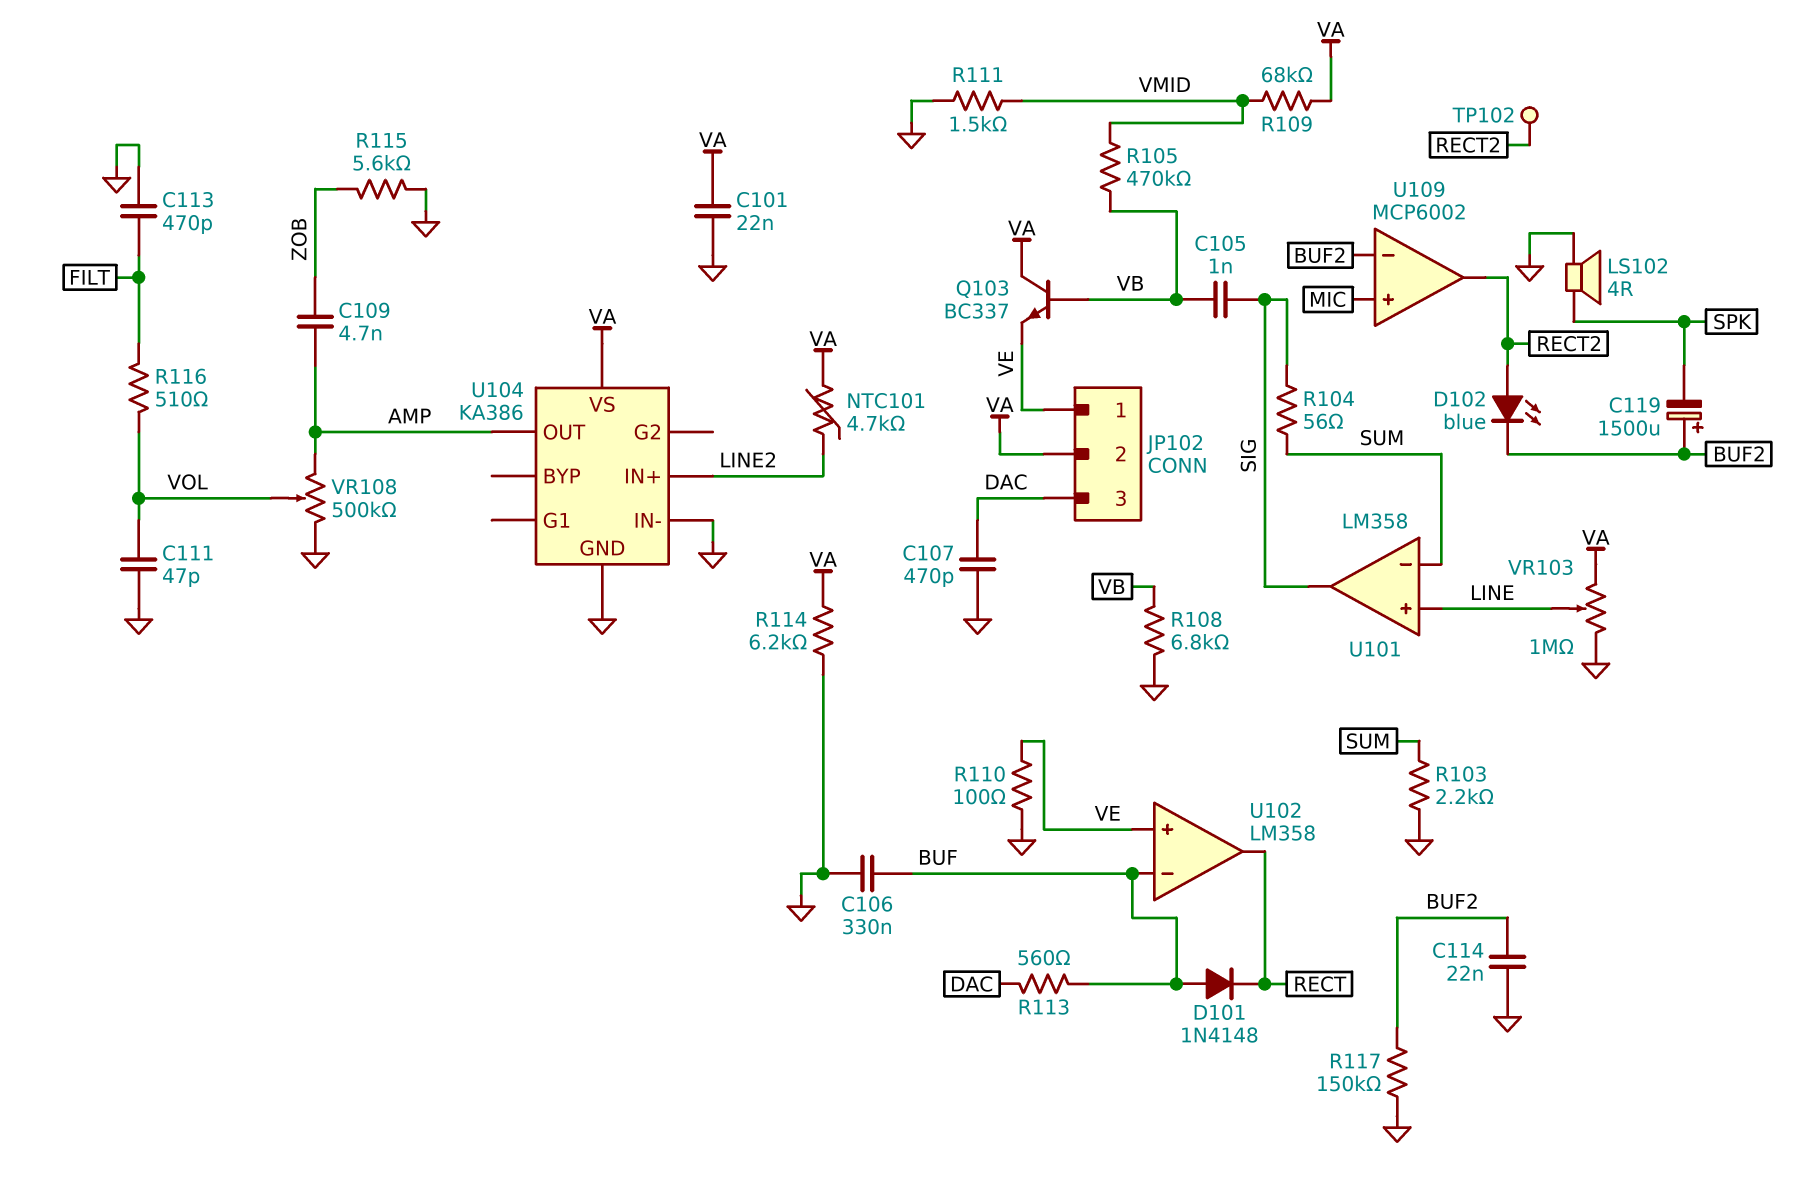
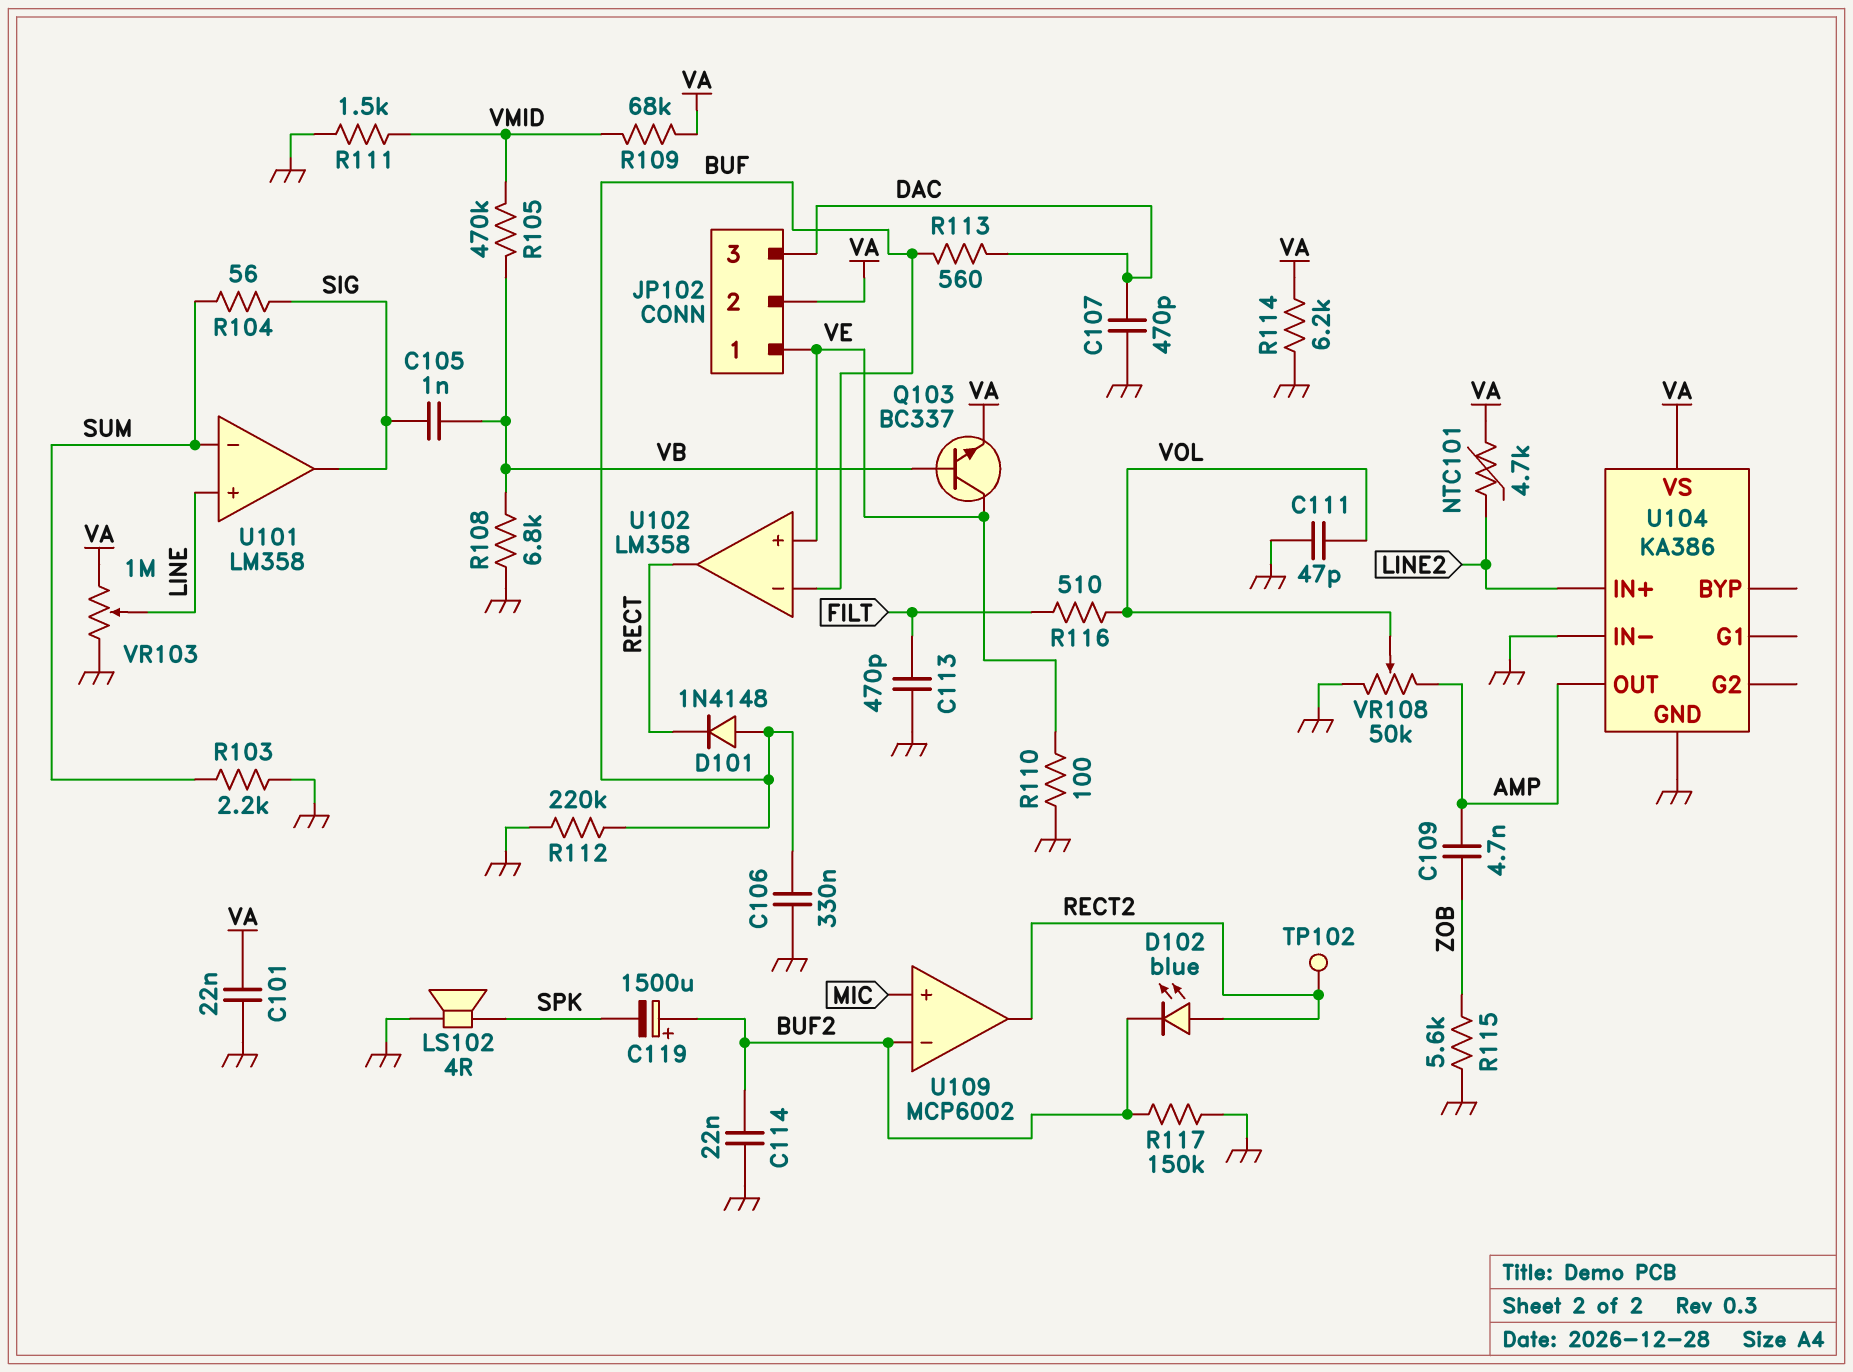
Q103: NPN BC337 (B VB, C VA, E VE) -> NPN BC337 (B VB, C VE, E VA)
R112: none -> 220k (BUF, GND)
VR108: 500k (AMP, GND, wiper VOL) -> 50k (AMP, GND, wiper VOL)

